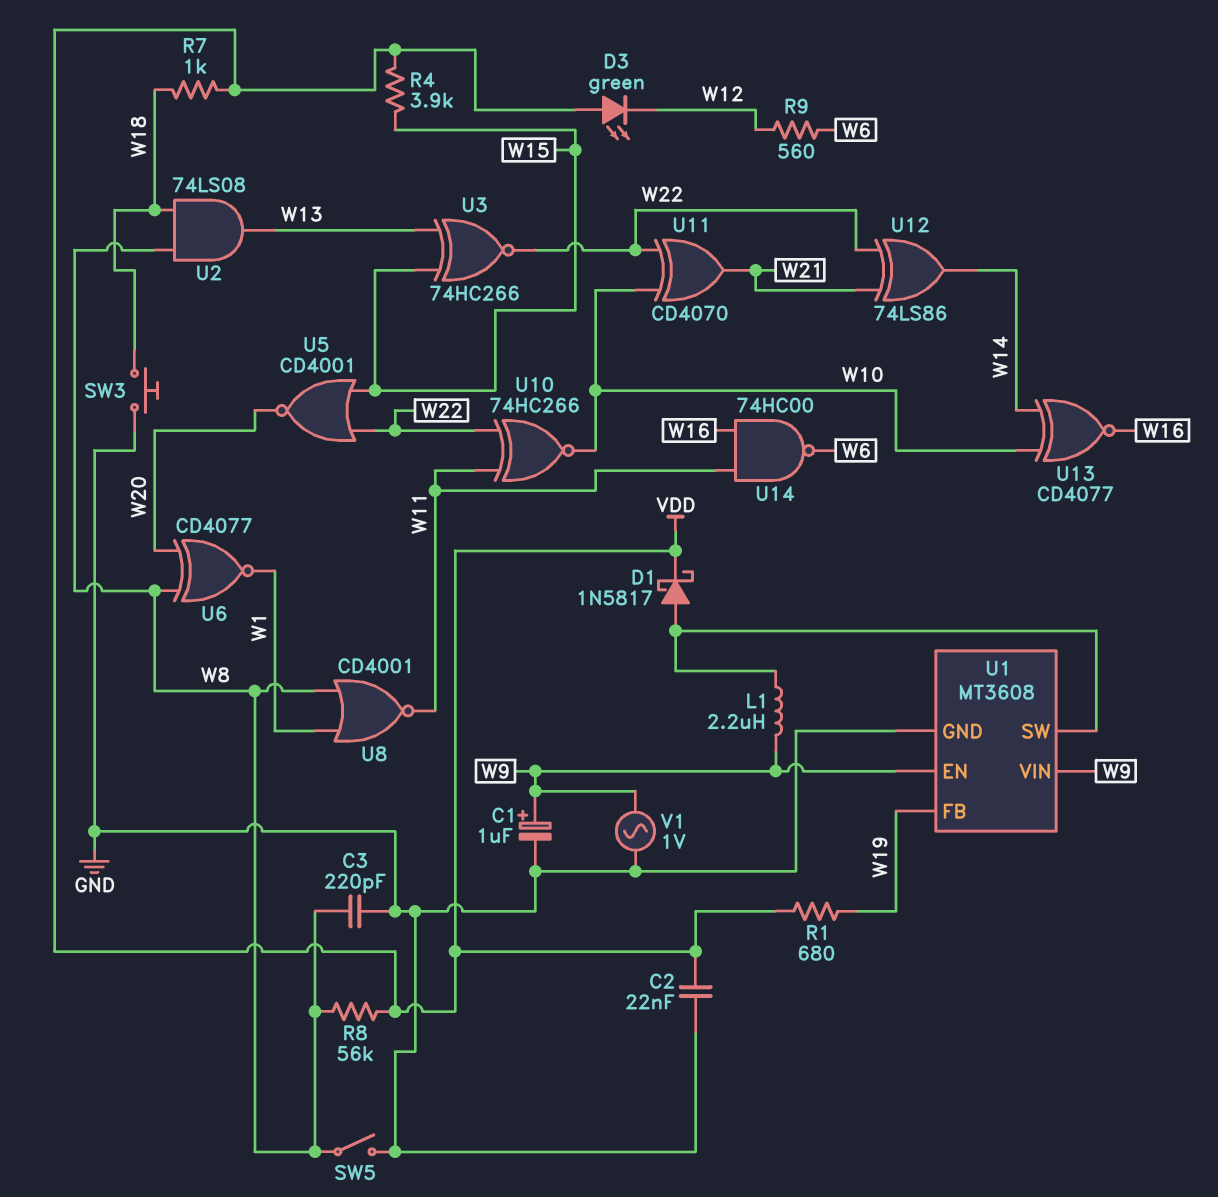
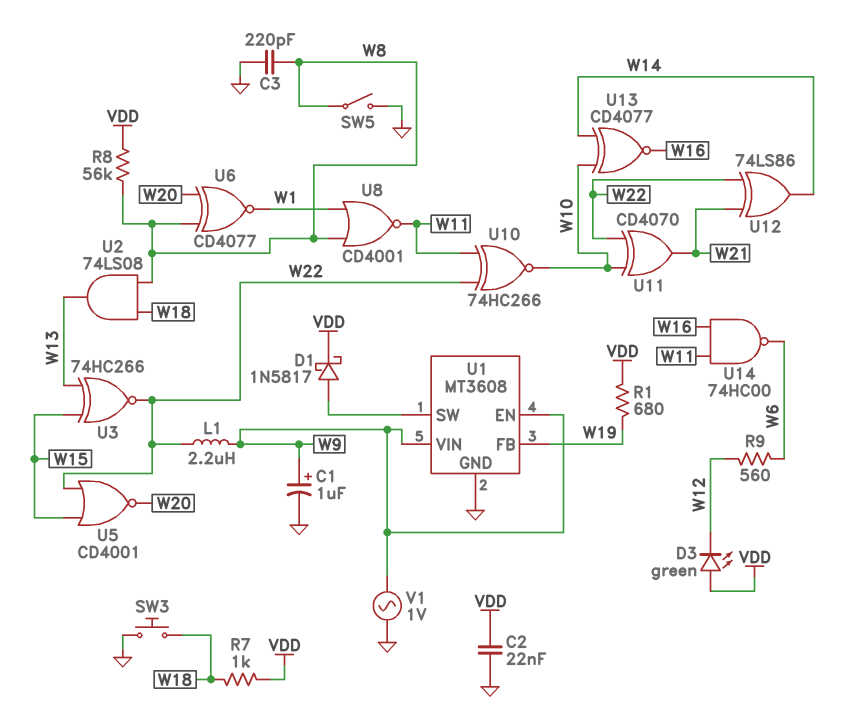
L1: 2.2uH (U1/SW, W9) -> 2.2uH (W9, W22)
R4: 3.9k (VDD, W15) -> none

